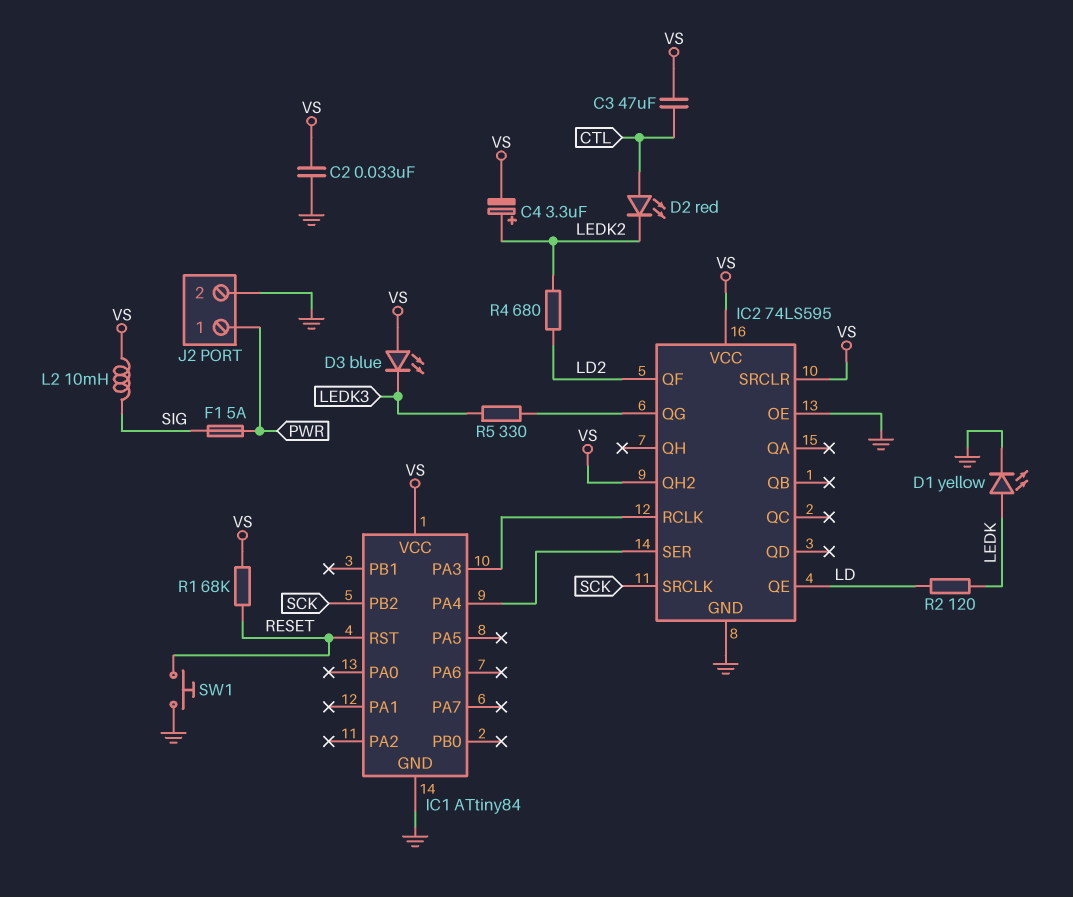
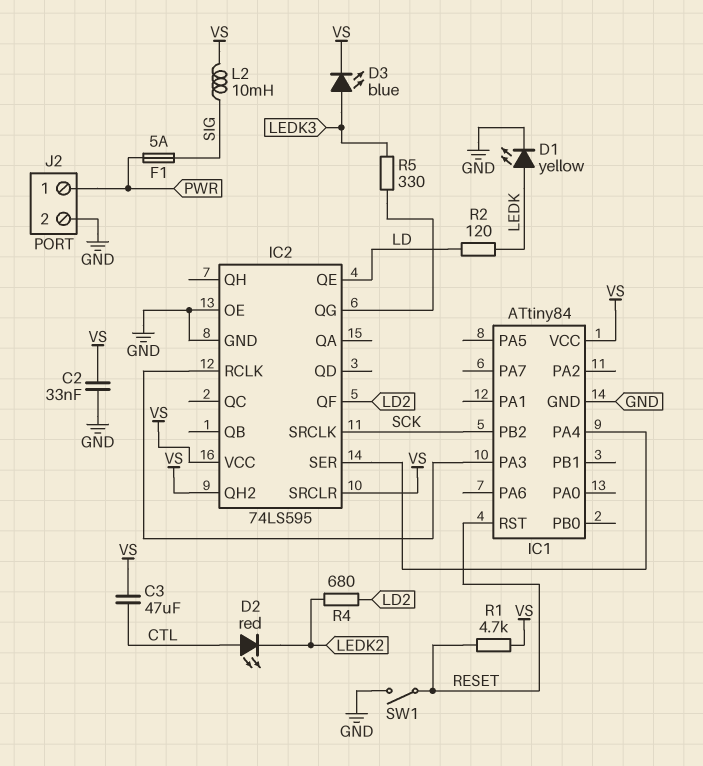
C4: 3.3uF (plus LEDK2, minus VS) -> none
D3: LED blue (A VS, K LEDK3) -> LED blue (A LEDK3, K VS)
R1: 68k (RESET, VS) -> 4.7k (RESET, VS)
SW1: button (GND, RESET) -> switch (GND, RESET)

